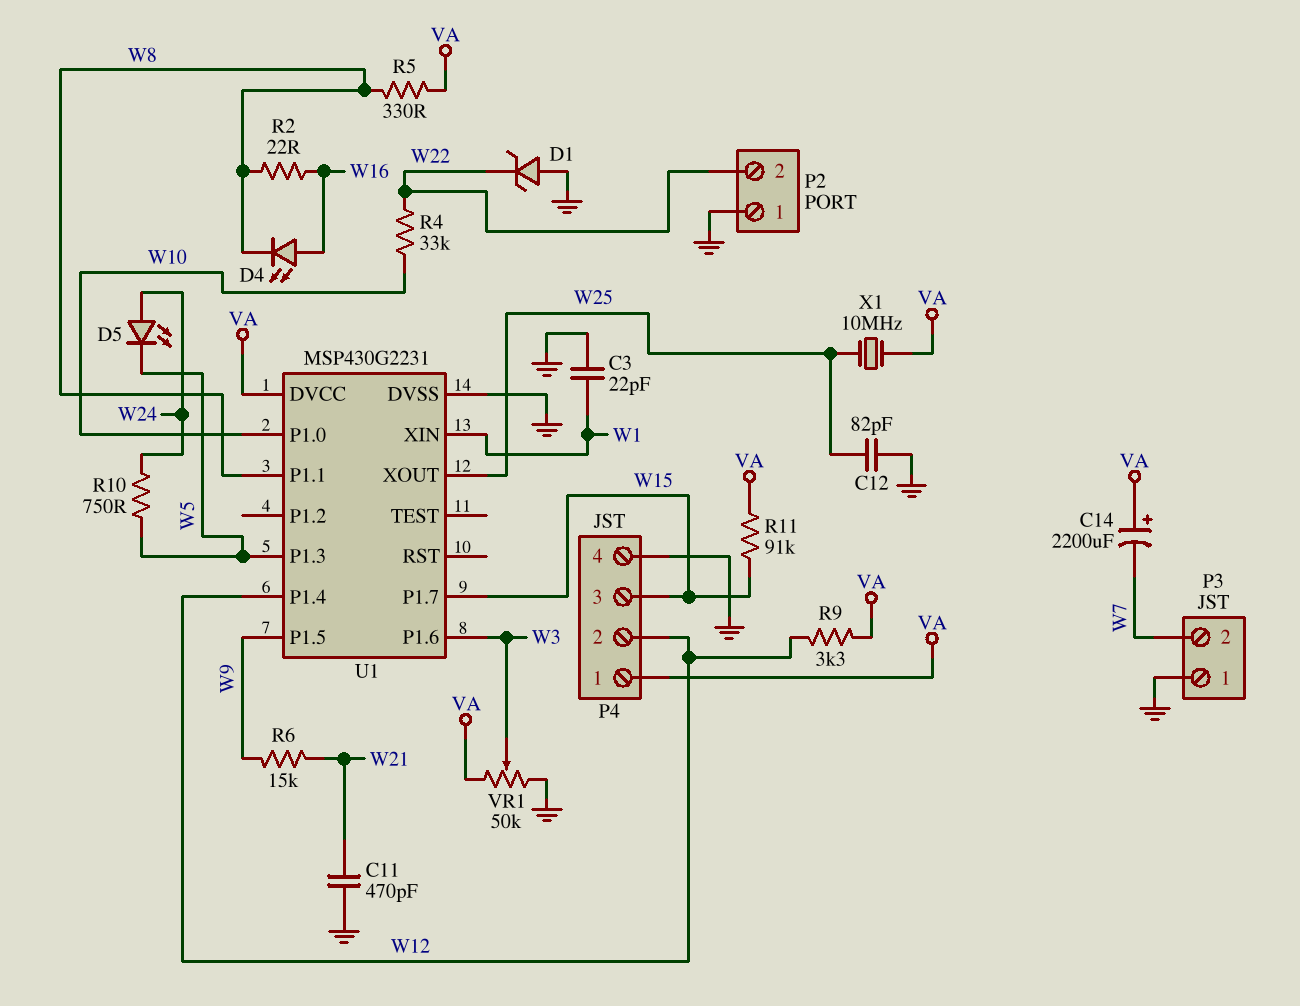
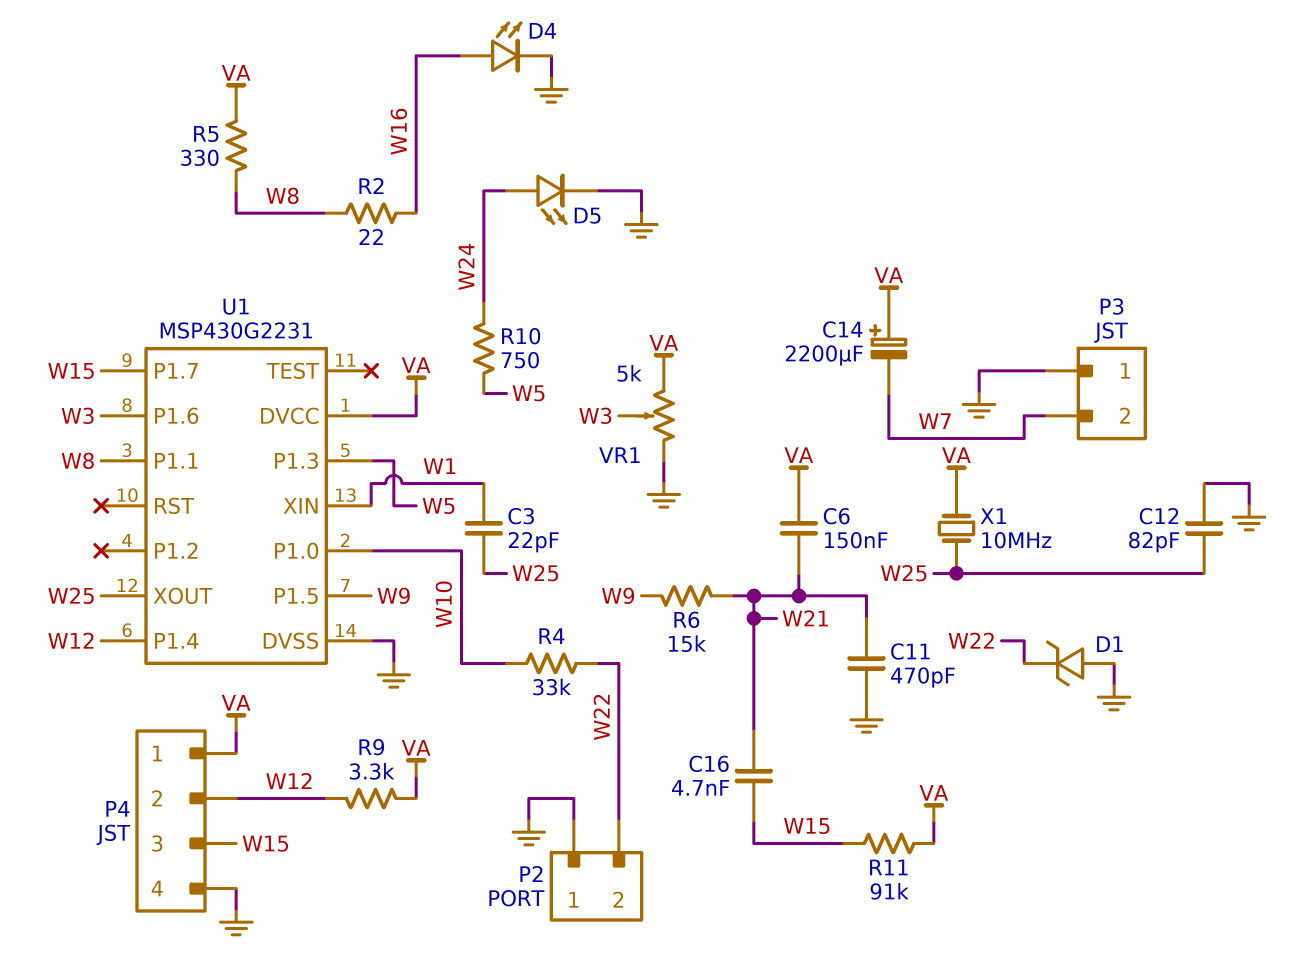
C3: 22pF (GND, W1) -> 22pF (W1, W25)
C6: none -> 150nF (VA, W21)
C16: none -> 4.7nF (W15, W21)
D4: LED (A W16, K W8) -> LED (A W16, K GND)
D5: LED (A W24, K W5) -> LED (A W24, K GND)
VR1: 50k (GND, VA, wiper W3) -> 5k (GND, VA, wiper W3)

